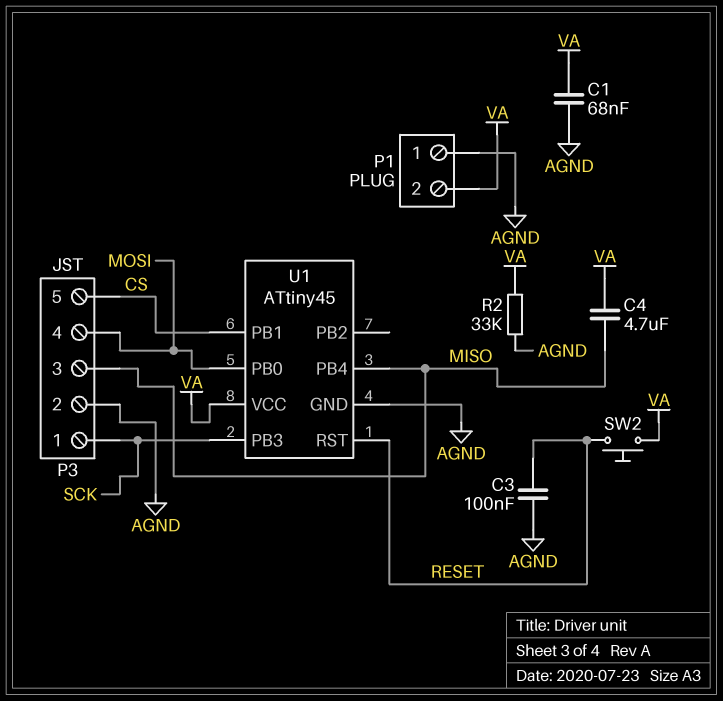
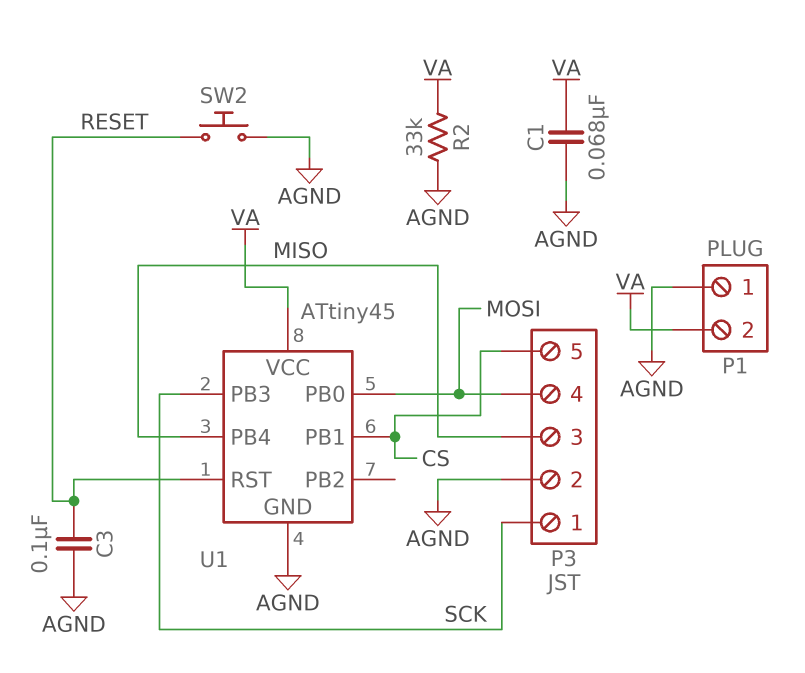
C4: 4.7uF (MISO, VA) -> none
SW2: button (RESET, VA) -> button (AGND, RESET)

